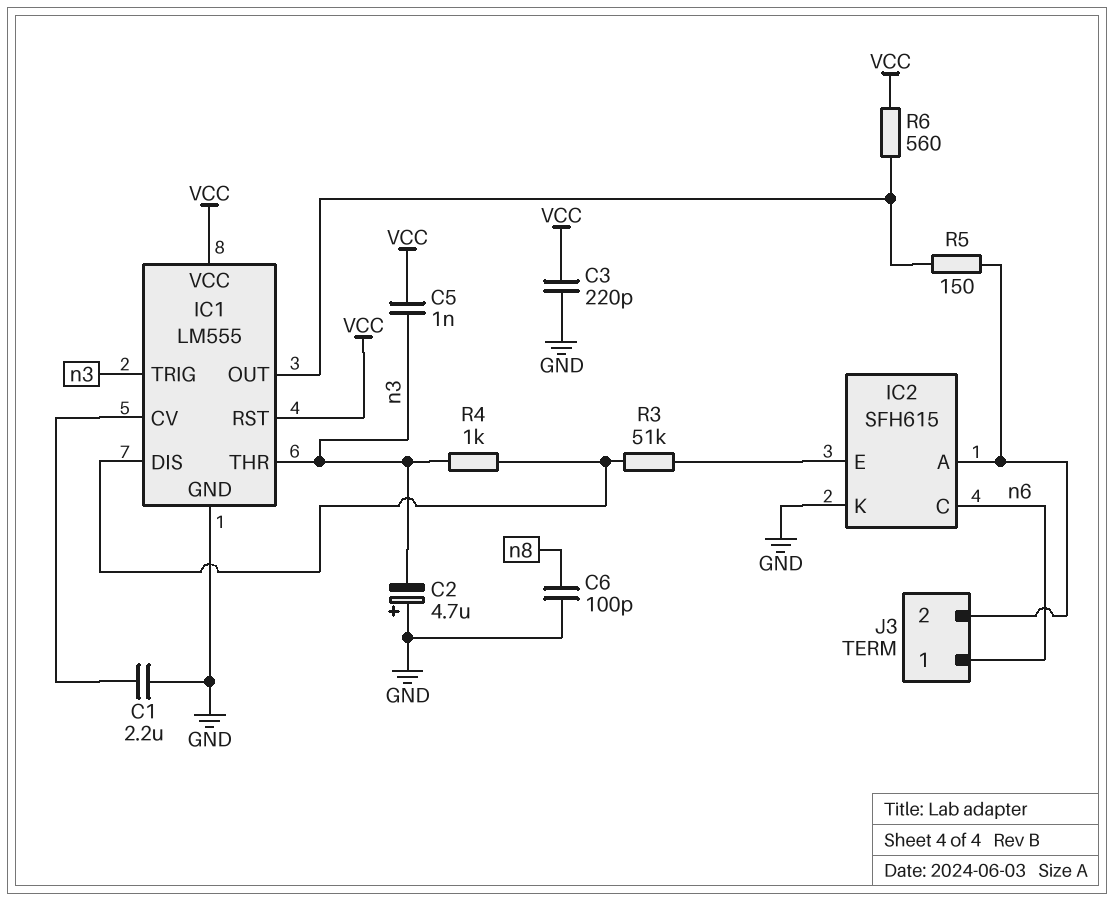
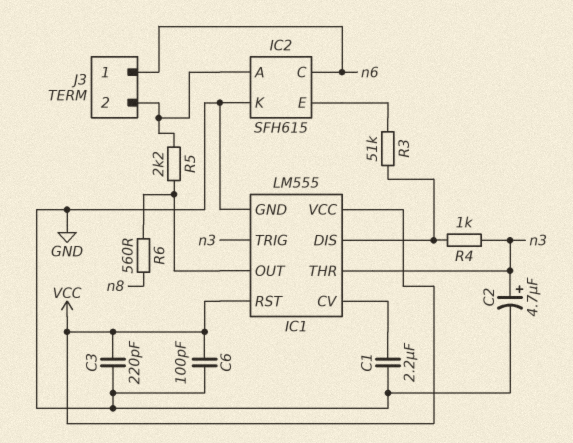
C2: 4.7uF (plus GND, minus n3) -> 4.7uF (plus n3, minus GND)
C5: 1nF (VCC, n3) -> none
C6: 100pF (GND, n8) -> 100pF (GND, VCC)
R5: 150 (IC1/OUT, IC2/A) -> 2.2k (IC1/OUT, IC2/A)
R6: 560 (IC1/OUT, VCC) -> 560 (IC1/OUT, n8)

